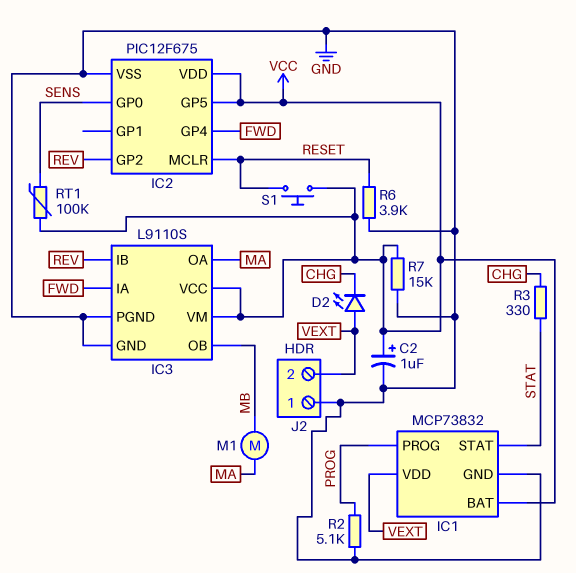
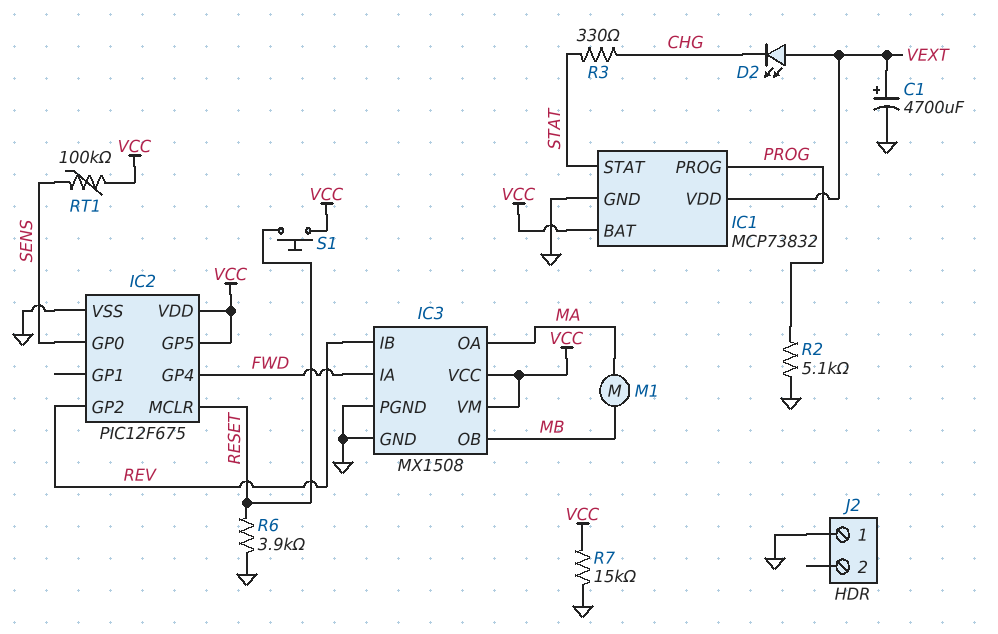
C1: none -> 4700uF (plus VEXT, minus GND)
C2: 1uF (plus VCC, minus GND) -> none
IC3: L9110S -> MX1508
J2 pin 2: VEXT -> none

